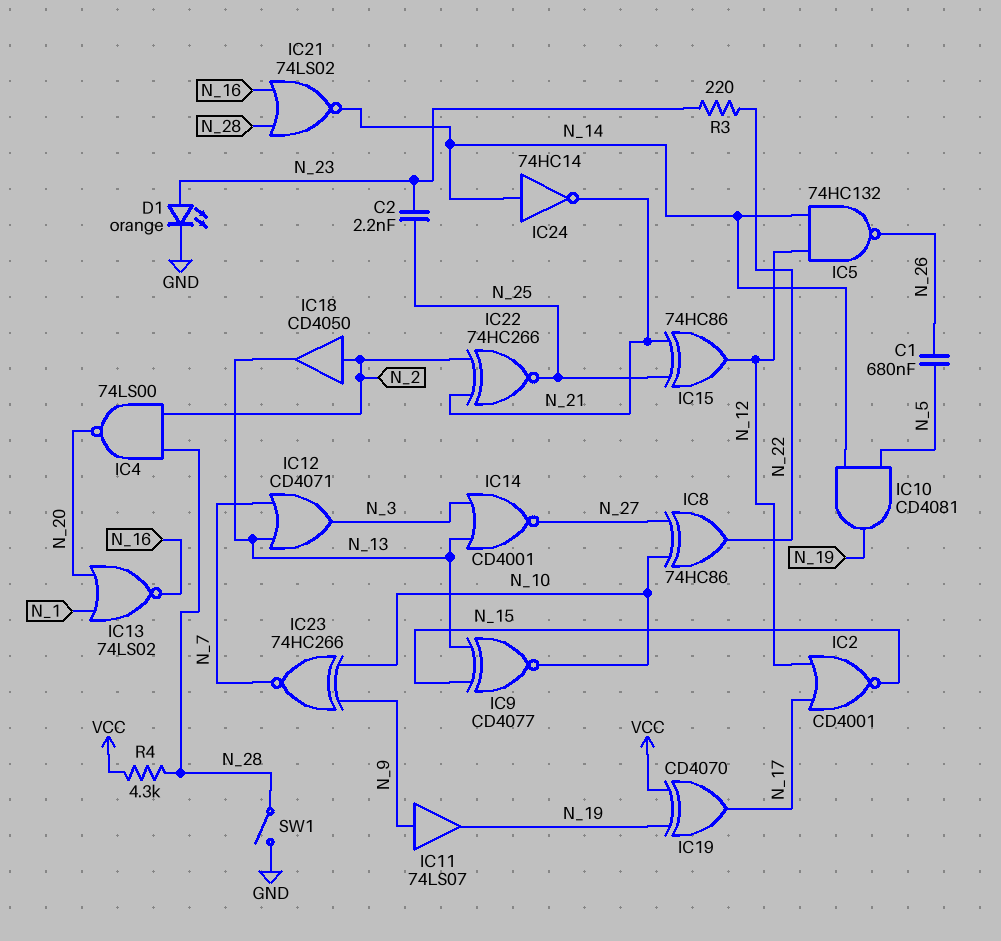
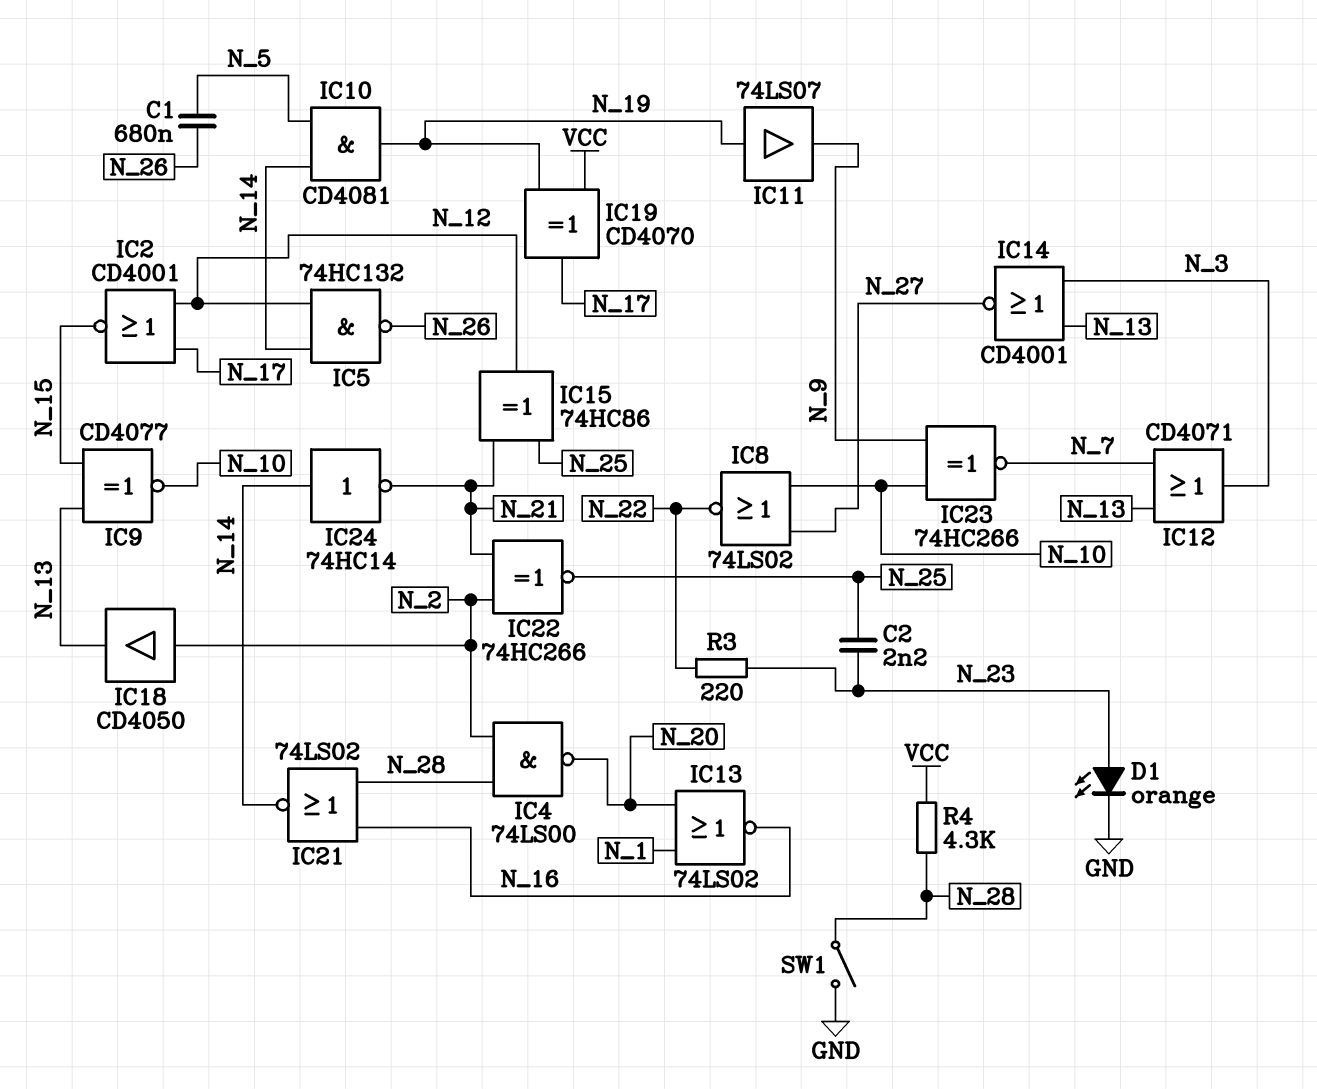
IC8: XOR 74HC86 (in N_10, in N_27, out N_22) -> NOR 74LS02 (in N_10, in N_27, out N_22)
IC11: buffer 74LS07 (in N_9, out N_19) -> buffer 74LS07 (in N_19, out N_9)

